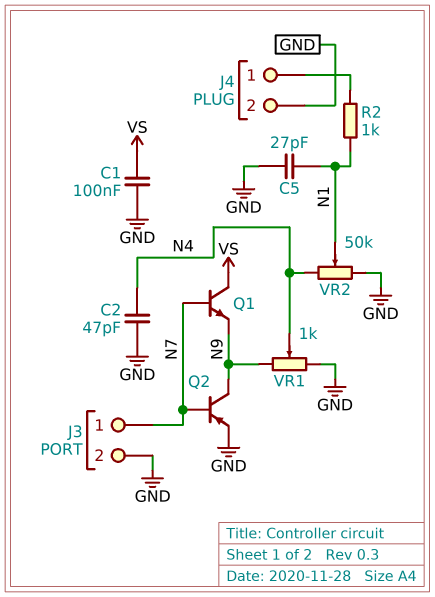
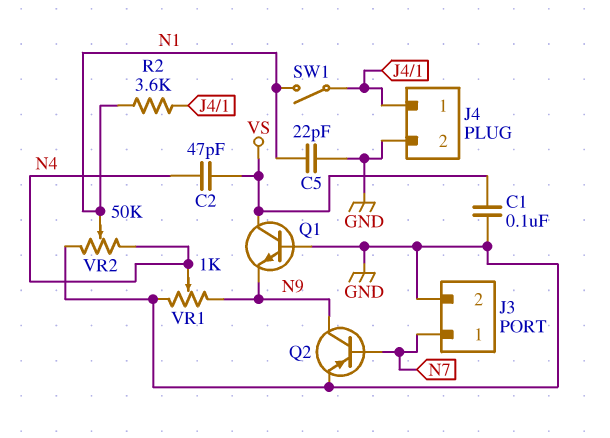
C2: 47pF (GND, N4) -> 47pF (N4, VS)
C5: 27pF (GND, N1) -> 22pF (GND, N1)
Q1: NPN (B N7, C VS, E N9) -> NPN (B GND, C VS, E N9)
R2: 1k (J4/1, N1) -> 3.6k (J4/1, N1)
SW1: none -> switch (J4/1, N1)

